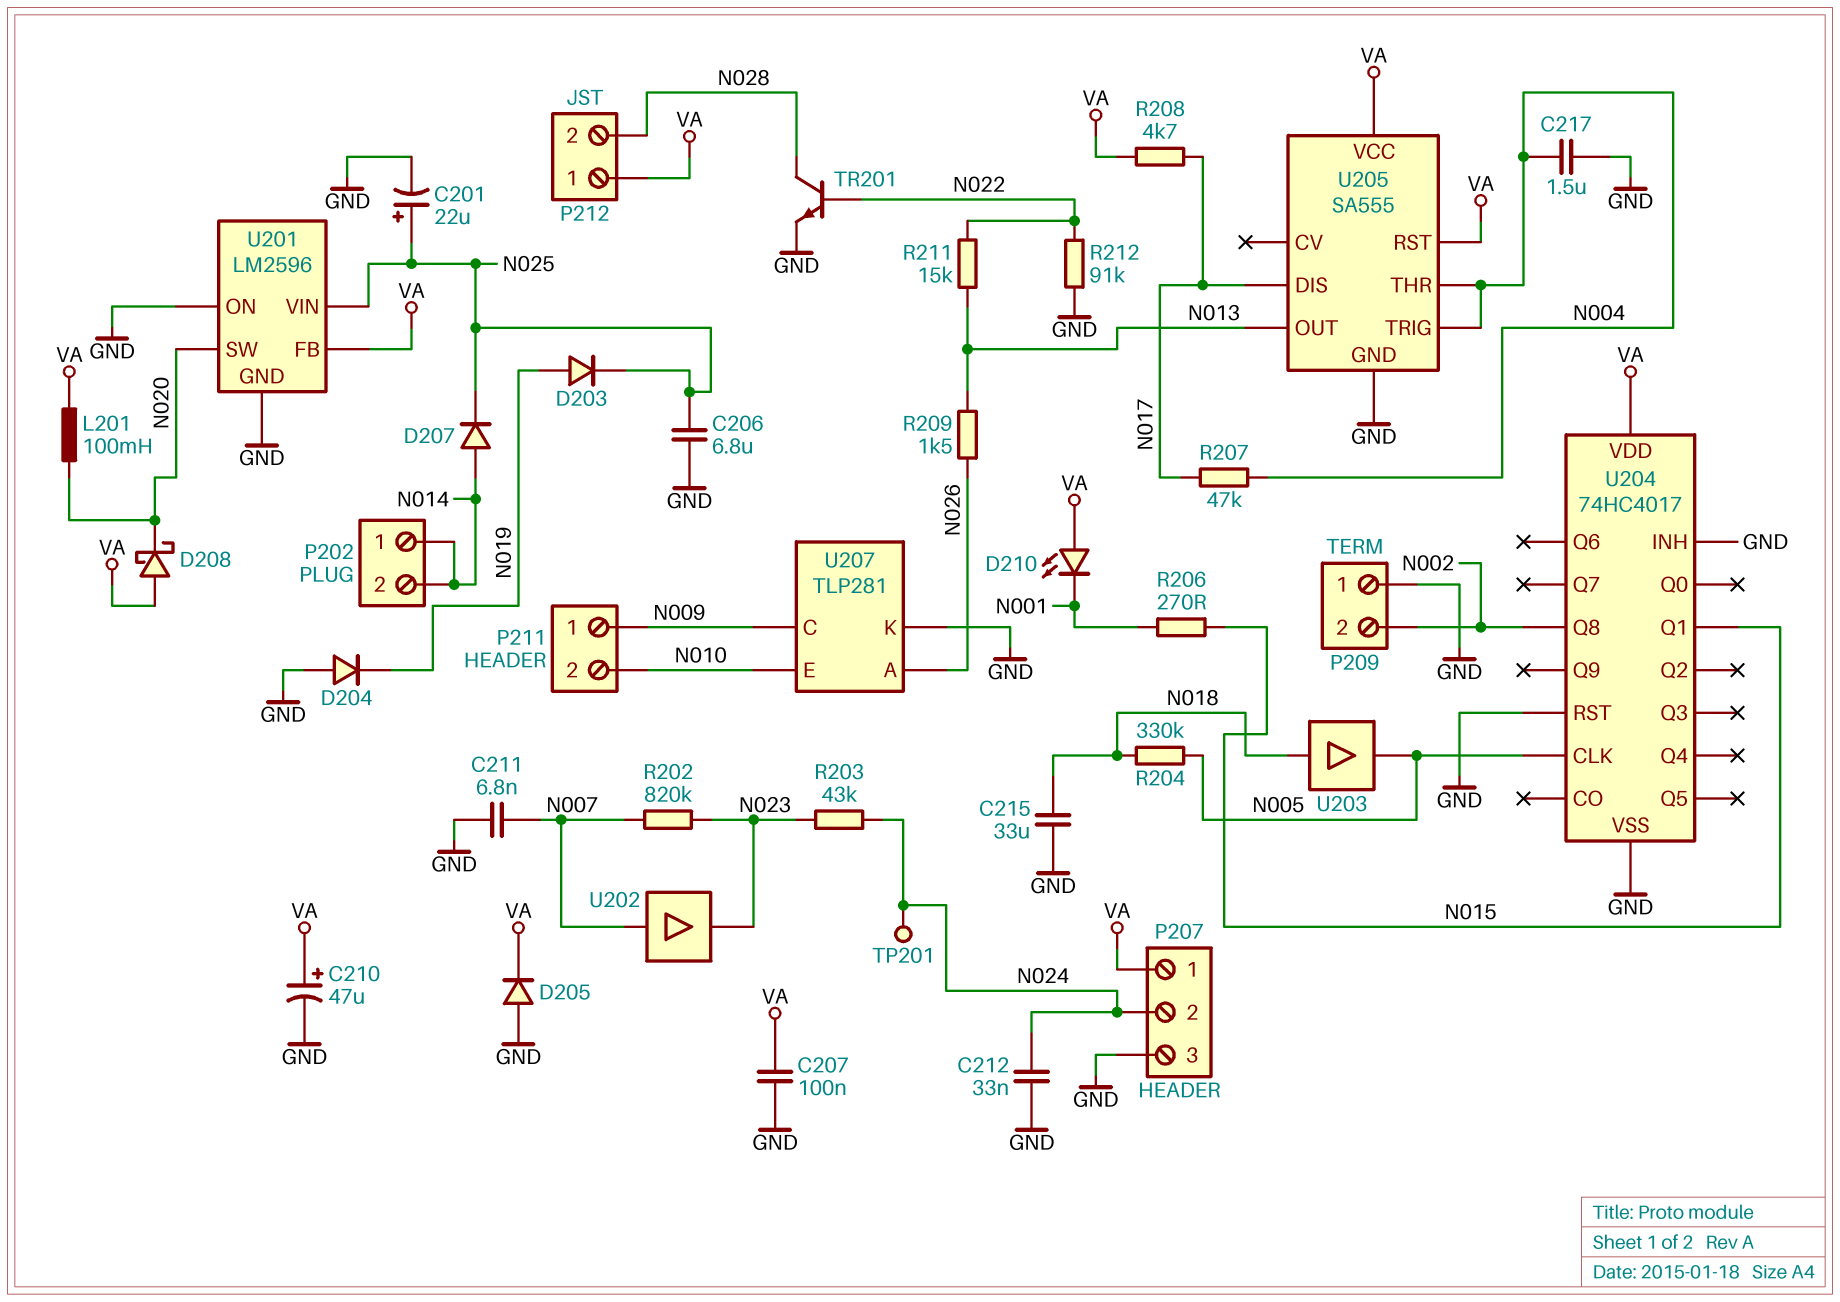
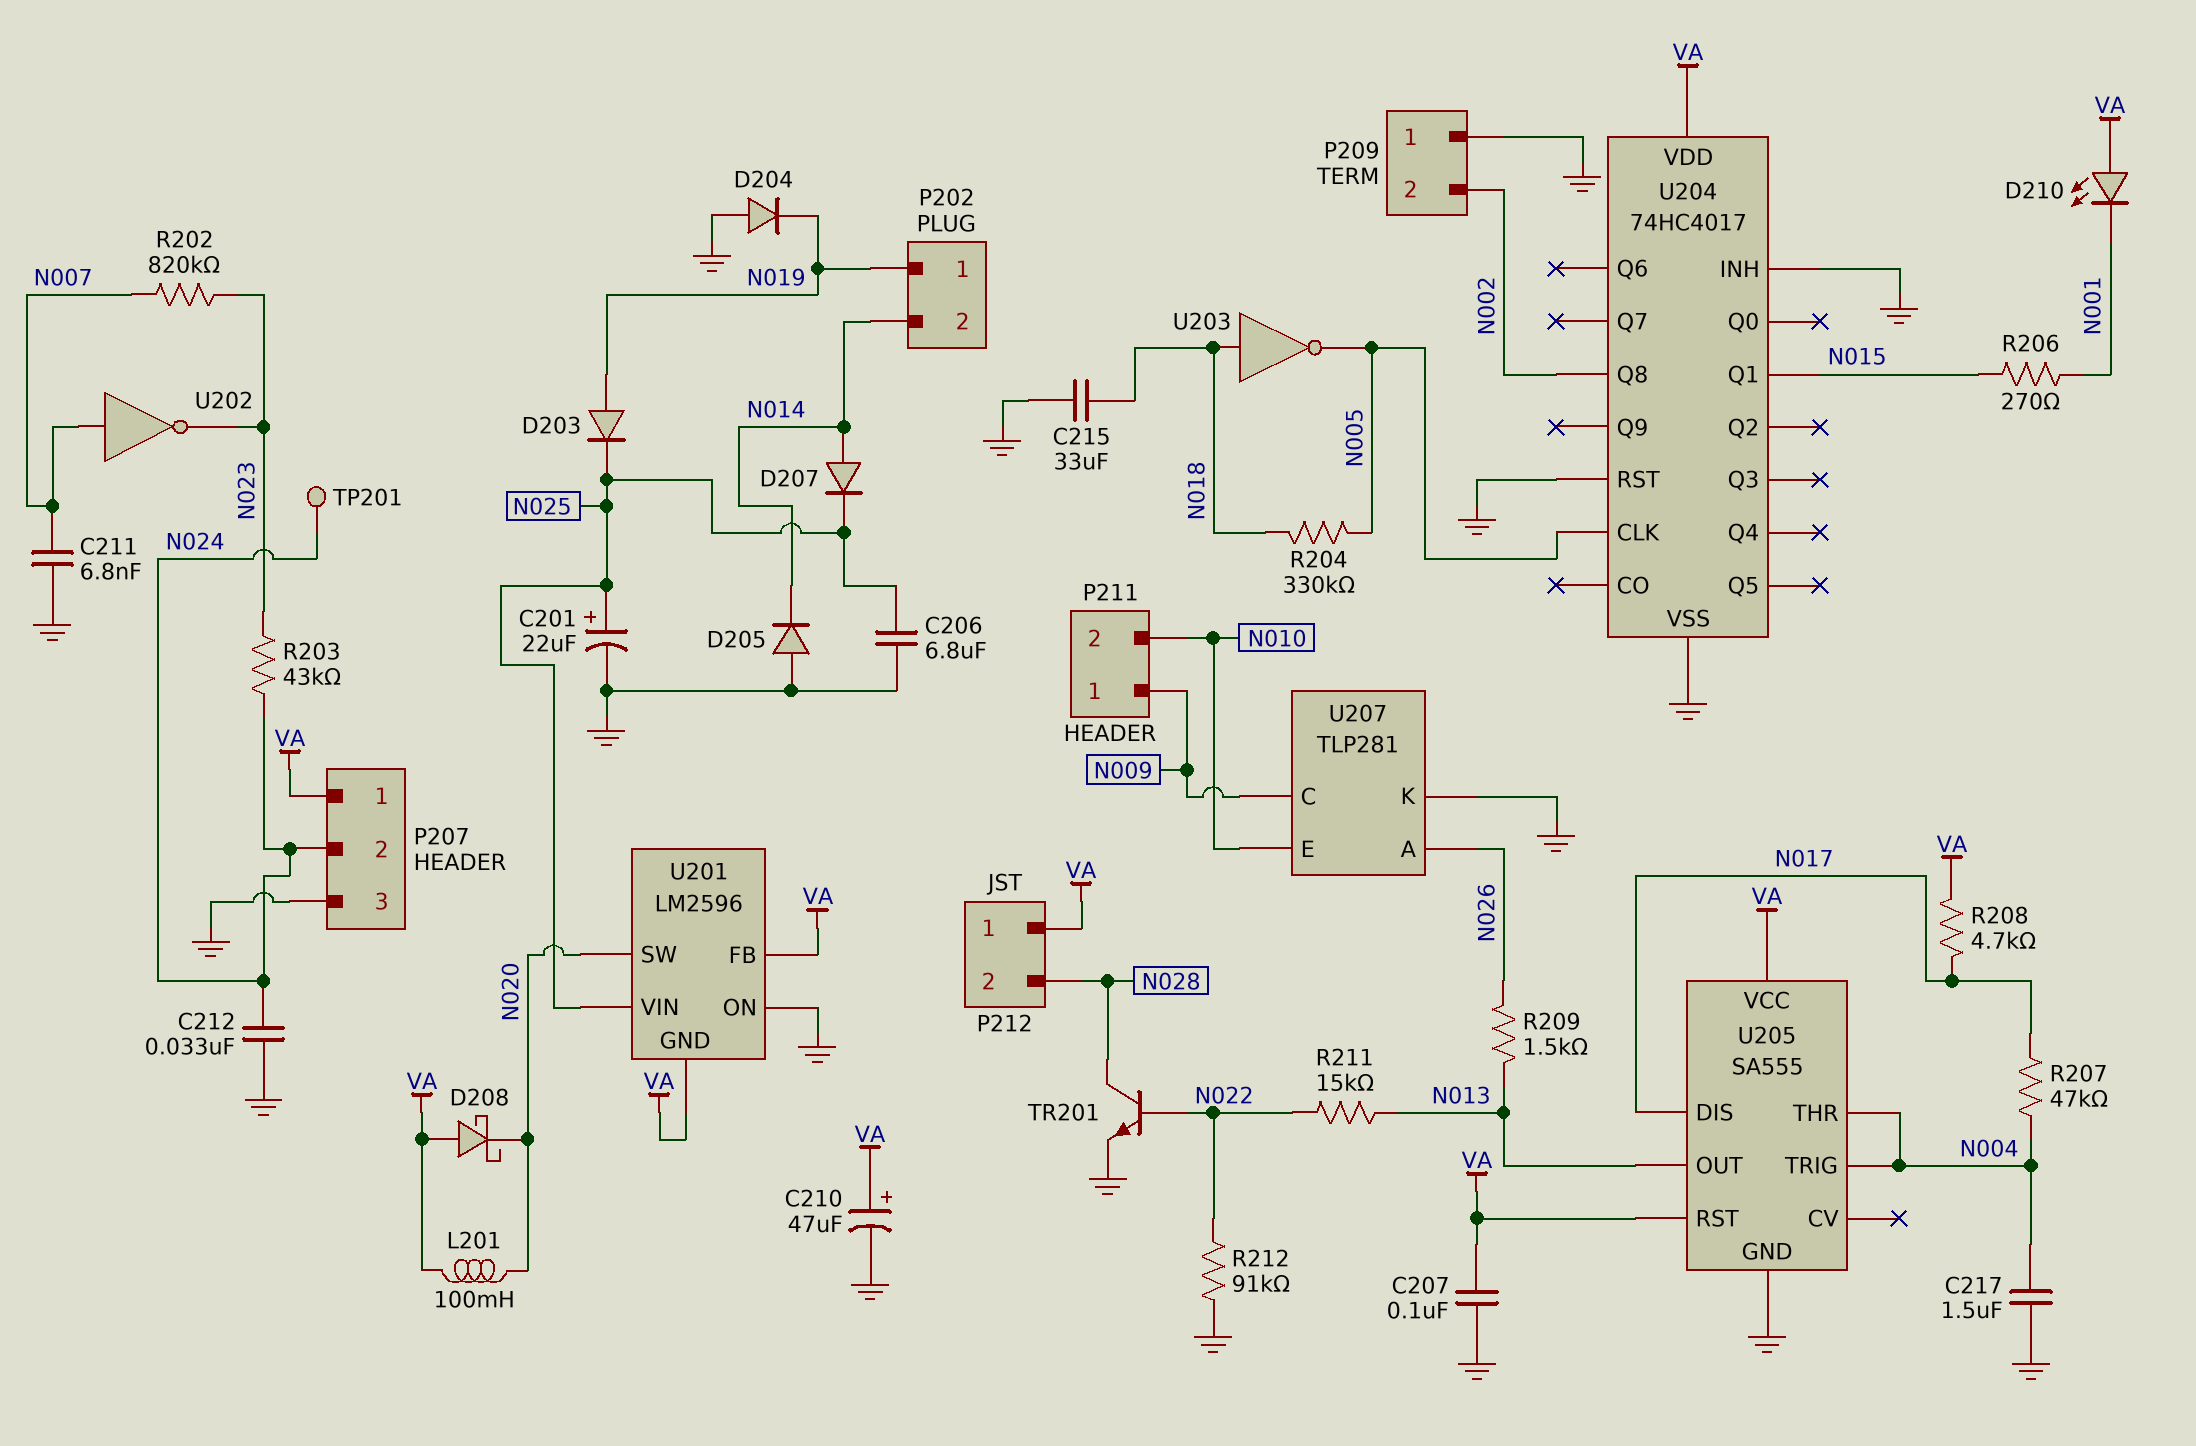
D205: diode (A GND, K VA) -> diode (A GND, K N014)
P202 pin 1: N014 -> N019
U201 pin GND: GND -> VA
U202: buffer (in N007, out N023) -> NOT (in N007, out N023)
U203: buffer (in N018, out N005) -> NOT (in N018, out N005)

